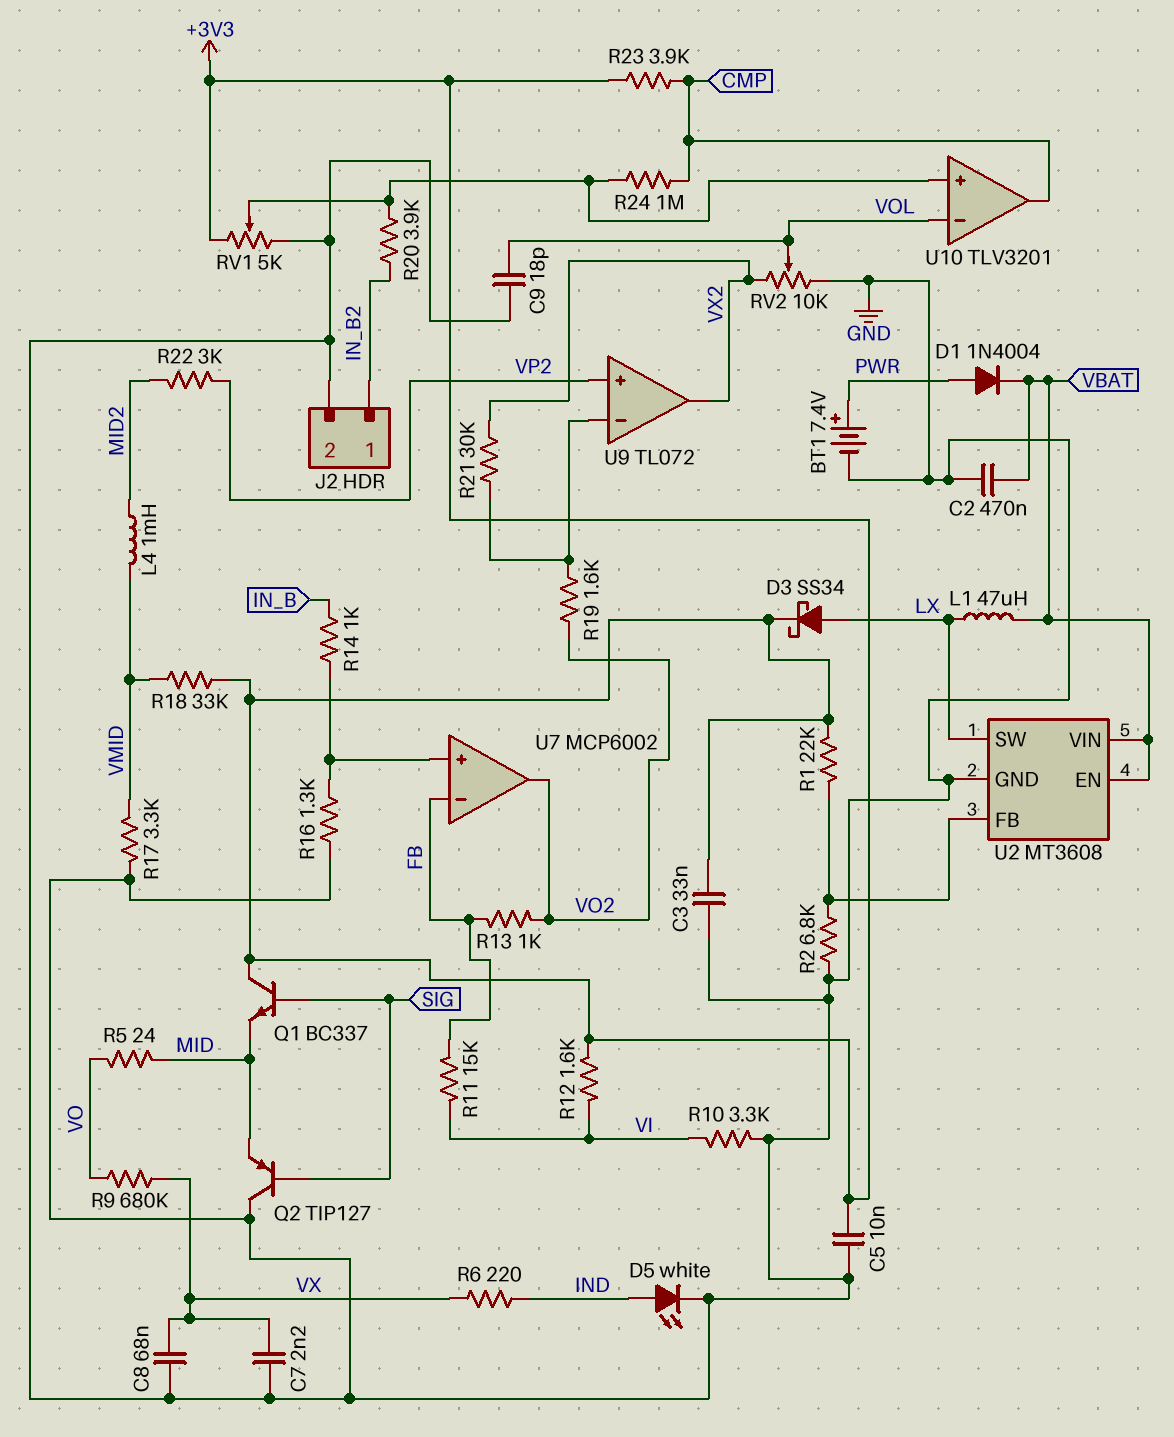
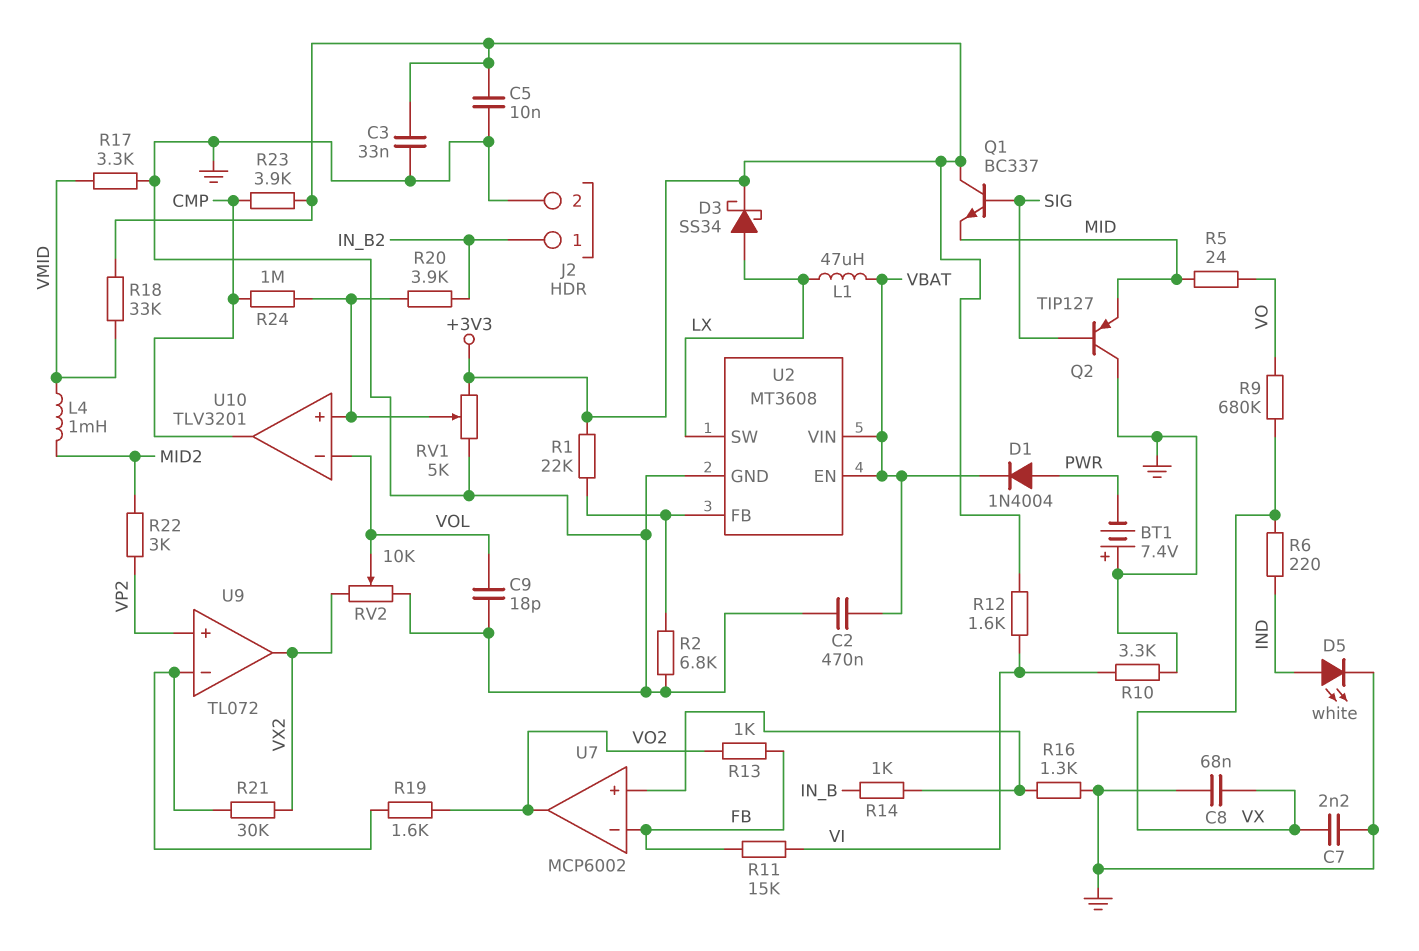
BT1: 7.4V (plus PWR, minus GND) -> 7.4V (plus GND, minus PWR)

